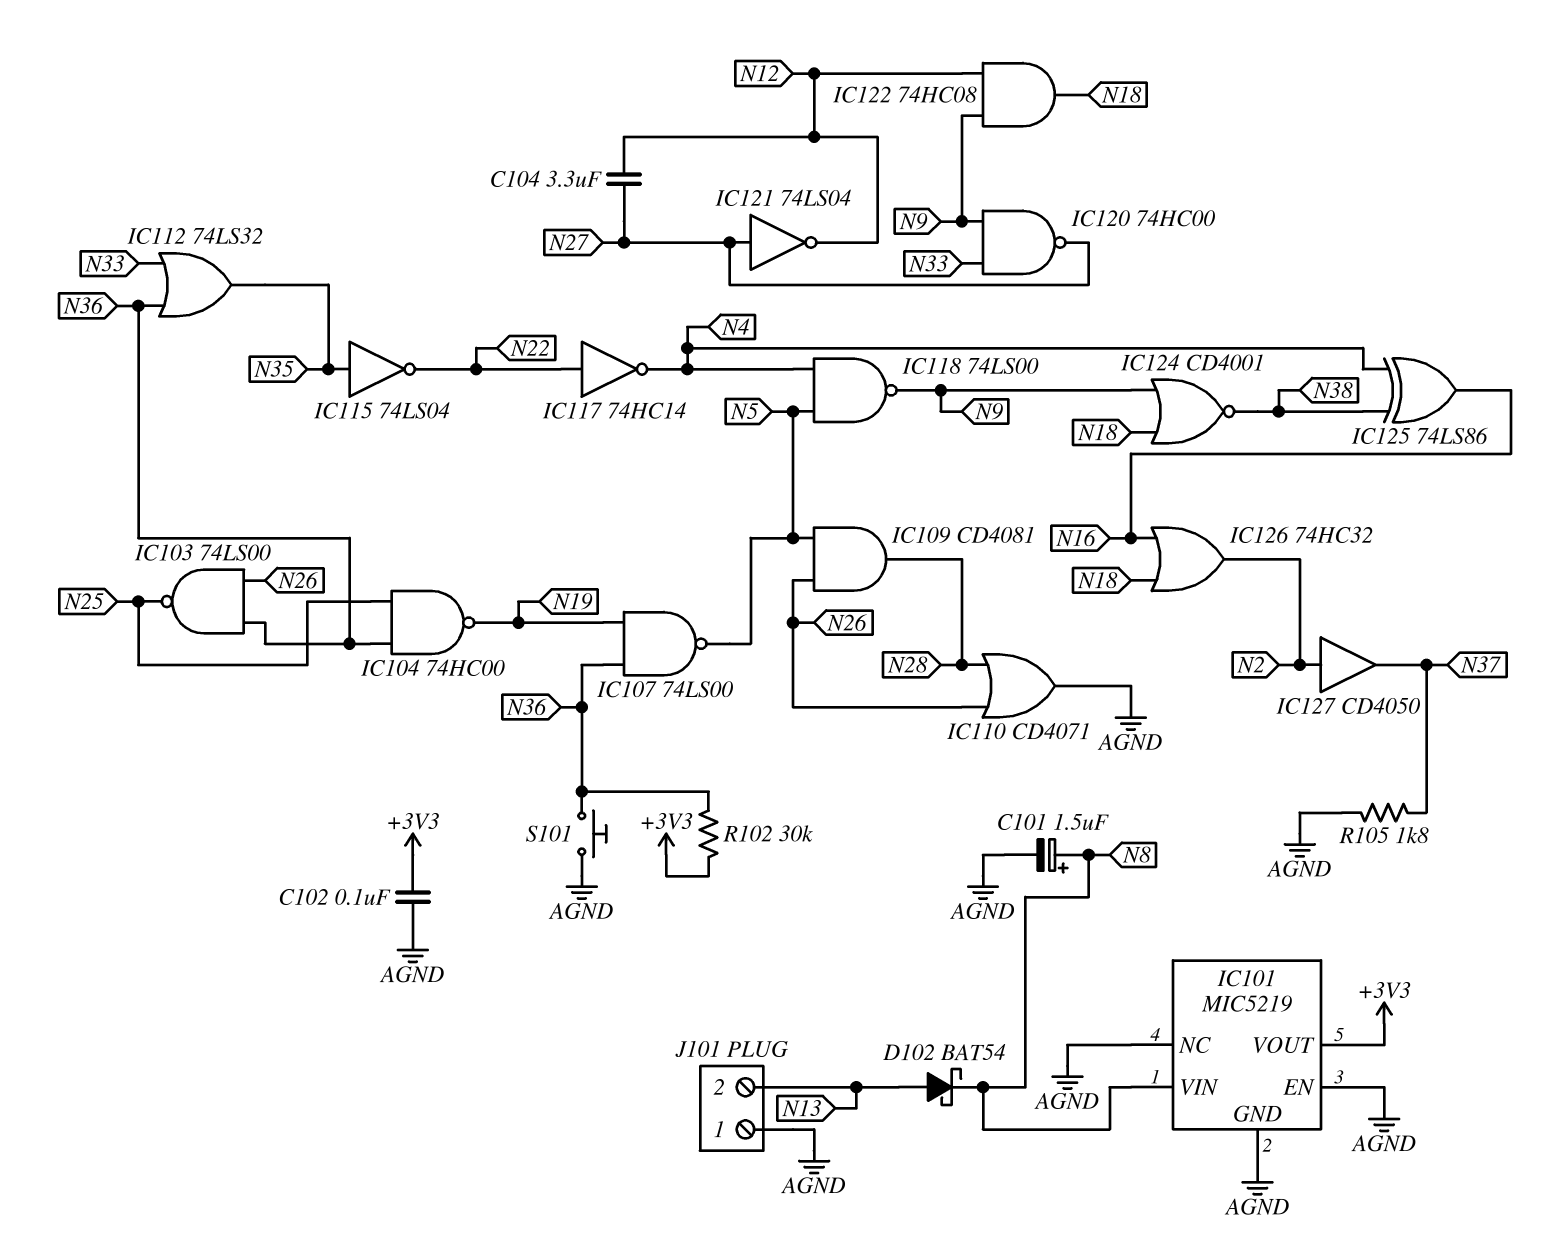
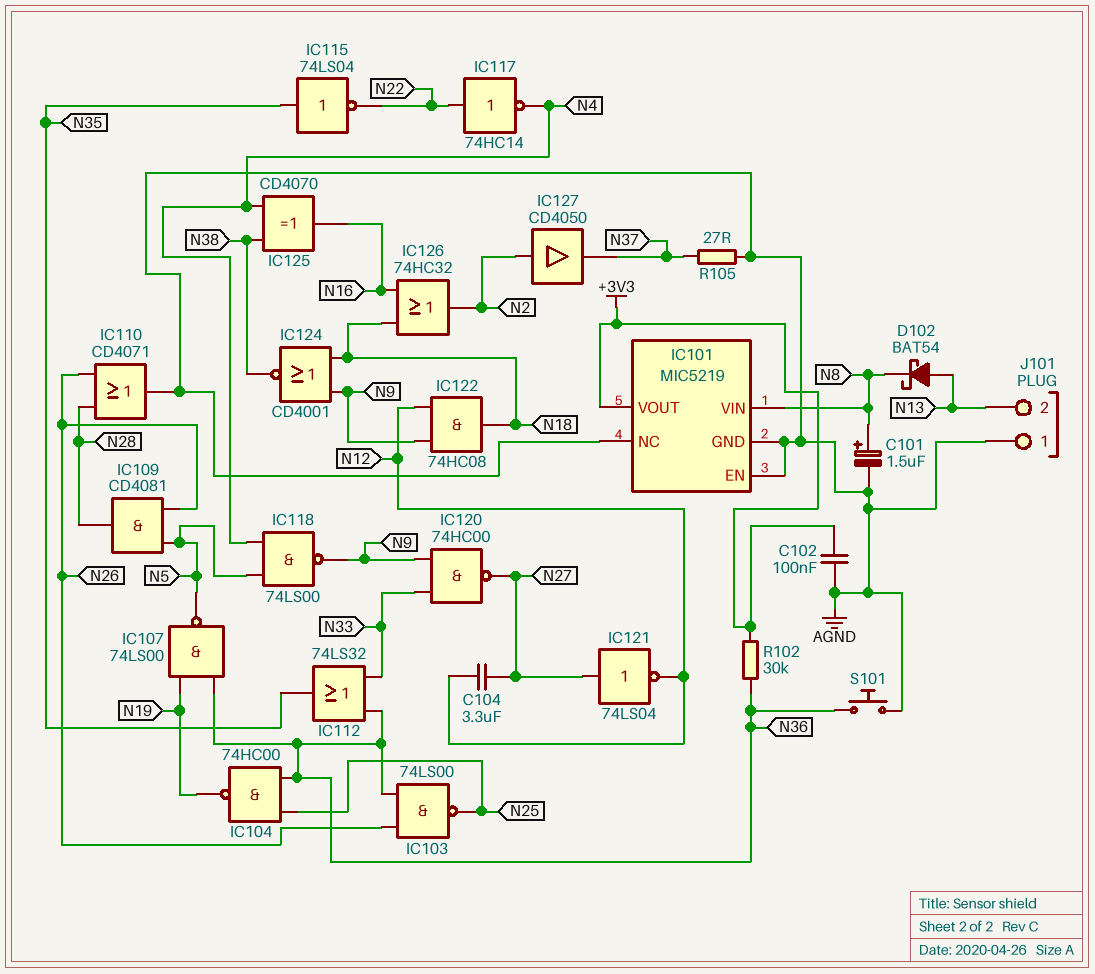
IC125: XOR 74LS86 (in N4, in N38, out N16) -> XOR CD4070 (in N4, in N38, out N16)
R105: 1.8k (AGND, N37) -> 27 (AGND, N37)

